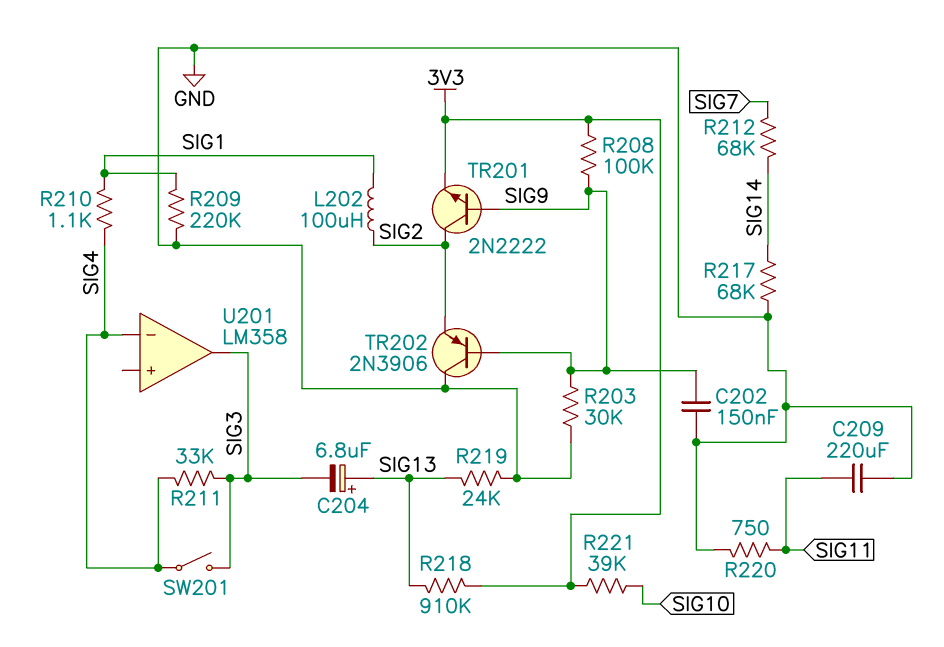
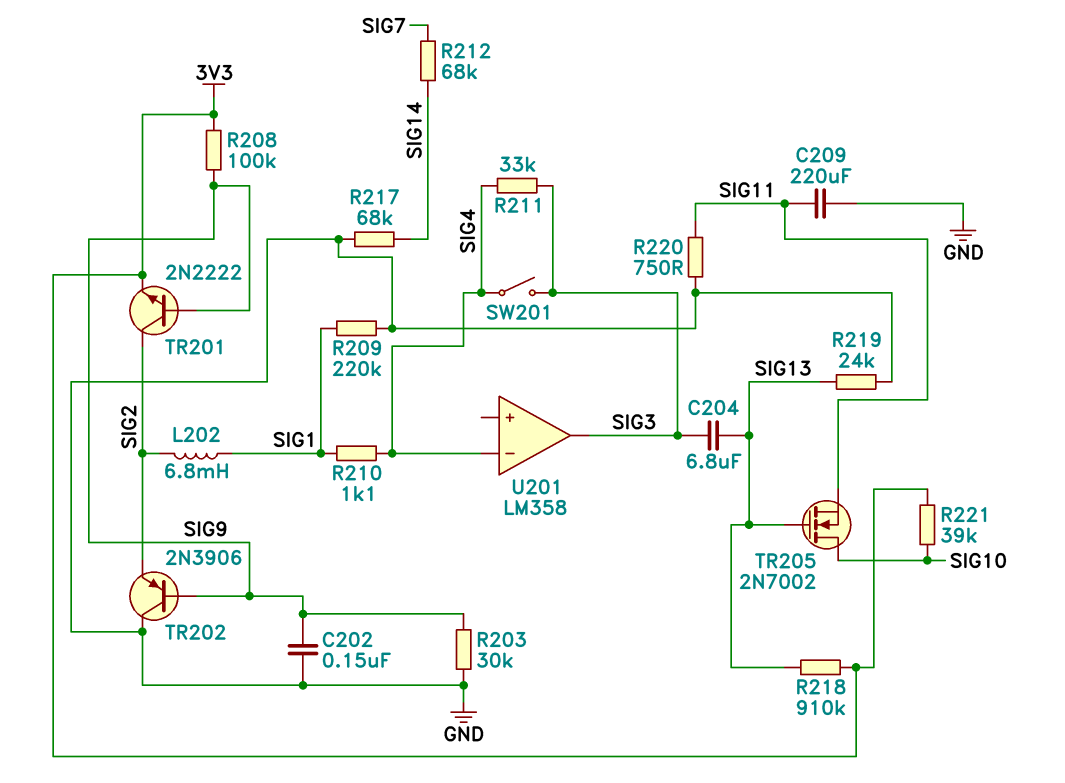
C204: 6.8uF (plus SIG13, minus SIG3) -> 6.8uF (SIG3, SIG13)
L202: 100uH (SIG1, SIG2) -> 6.8mH (SIG1, SIG2)
TR205: none -> NMOS 2N7002 (G SIG13, D SIG10, S SIG11)

